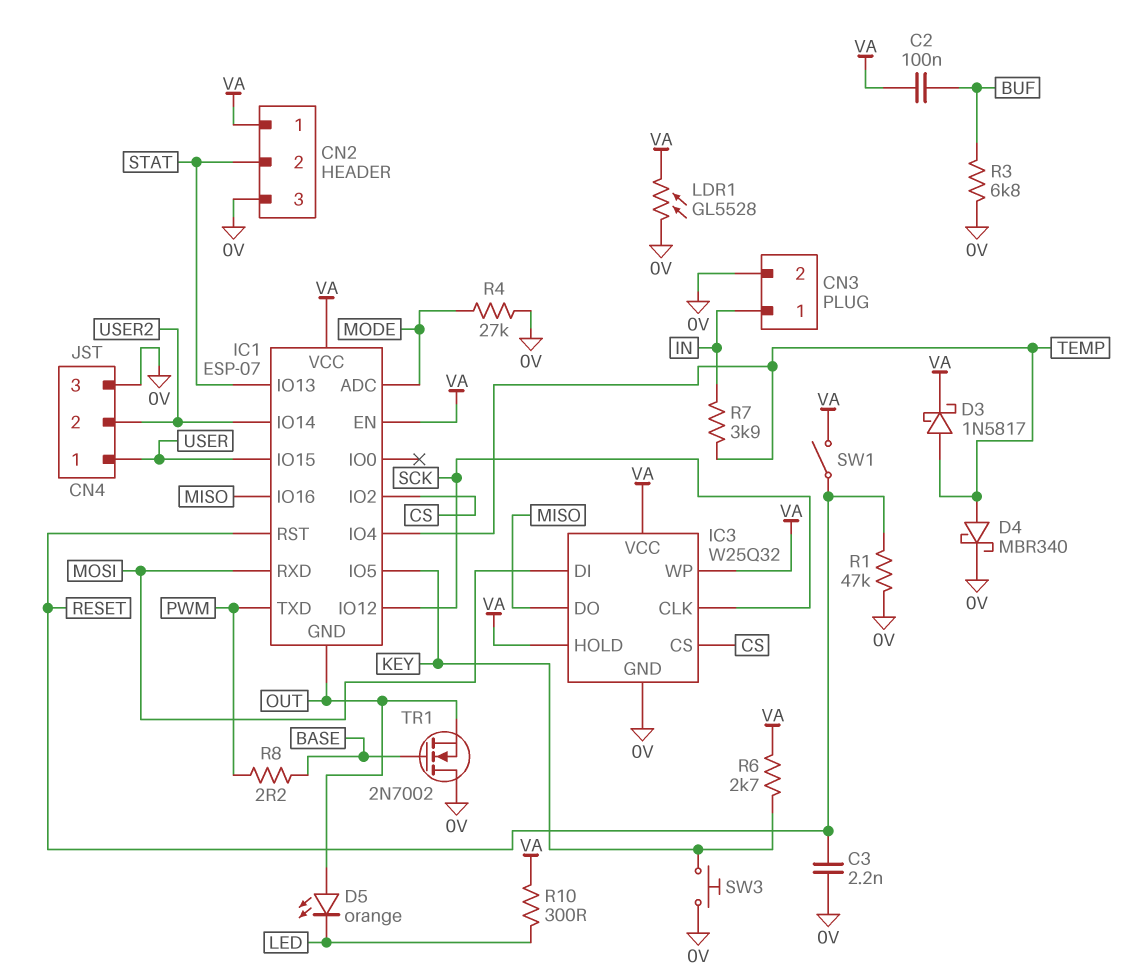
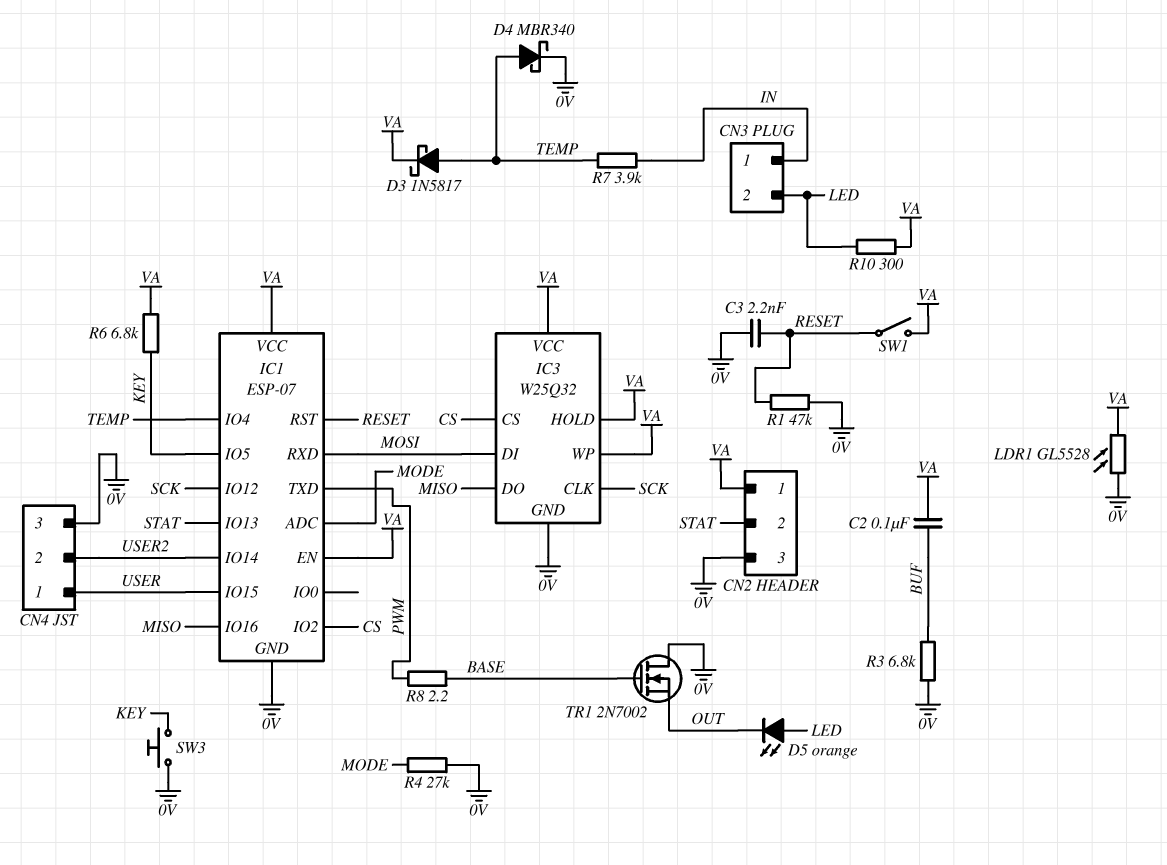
CN3 pin 2: 0V -> LED
D5: LED orange (A OUT, K LED) -> LED orange (A LED, K OUT)
IC1 pin GND: OUT -> 0V
R6: 2.7k (KEY, VA) -> 6.8k (KEY, VA)

